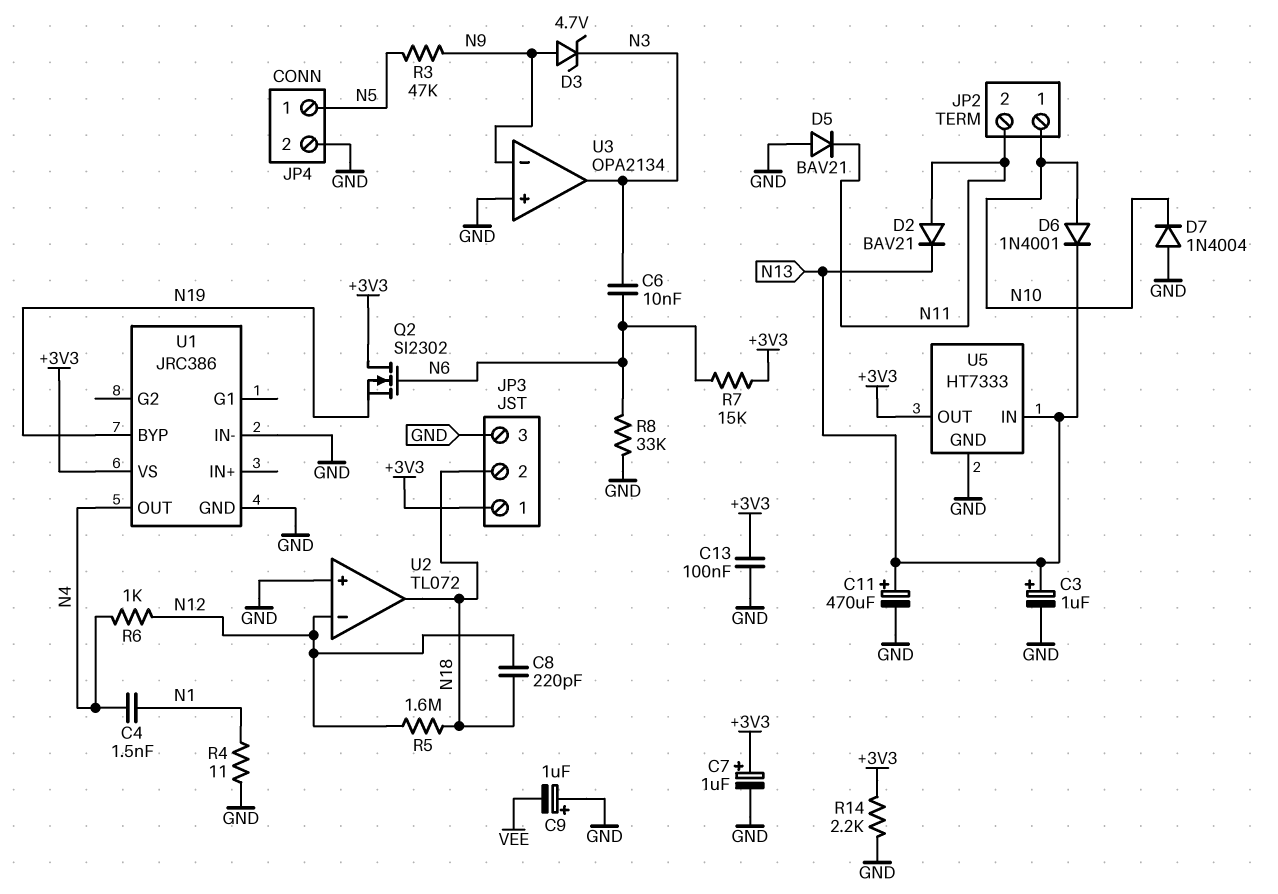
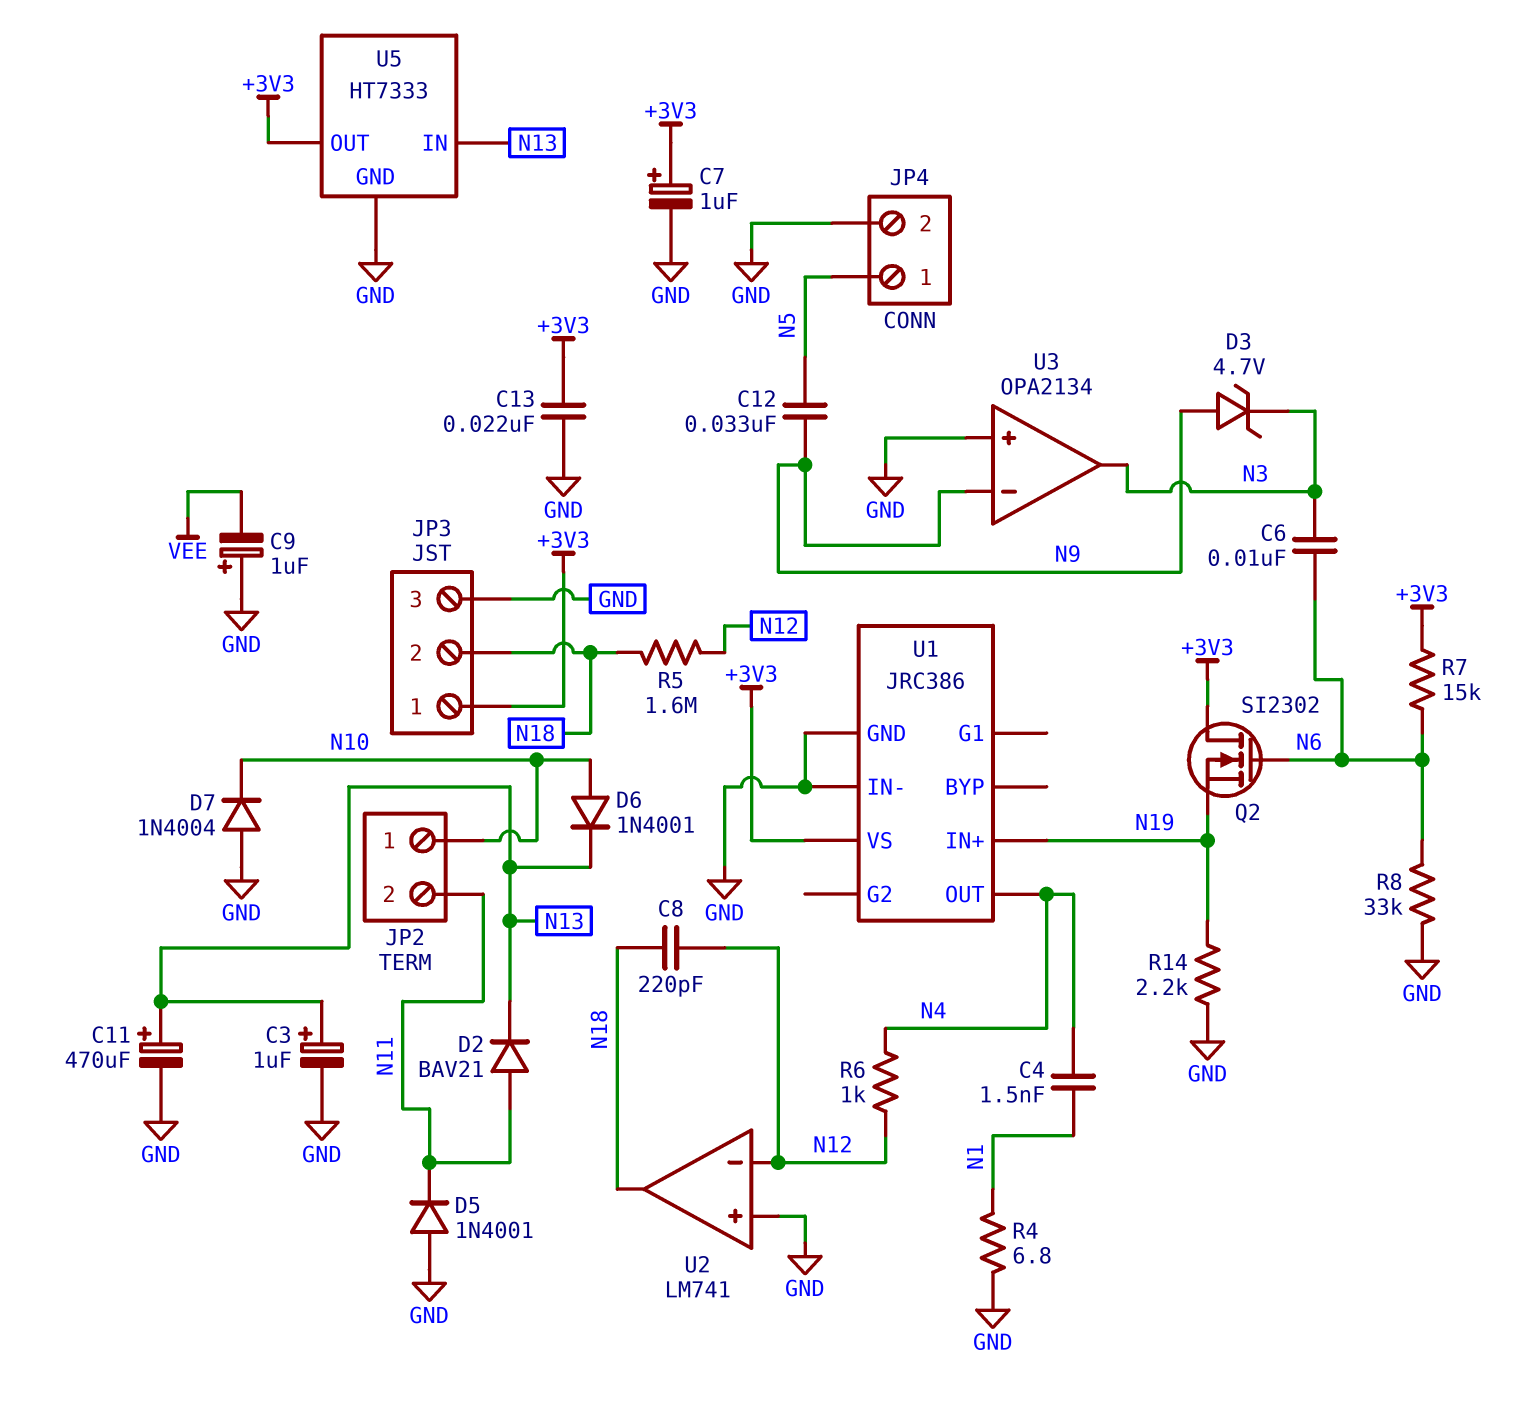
C12: none -> 33nF (N5, N9)
C13: 100nF (+3V3, GND) -> 22nF (+3V3, GND)
D5: diode BAV21 (A GND, K N11) -> diode 1N4001 (A GND, K N11)
R3: 47k (N5, N9) -> none
R4: 11 (GND, N1) -> 6.8 (GND, N1)
R14: 2.2k (+3V3, GND) -> 2.2k (GND, N19)
U1 pin BYP: N19 -> none
U1 pin IN+: none -> N19
U2: TL072 -> LM741

